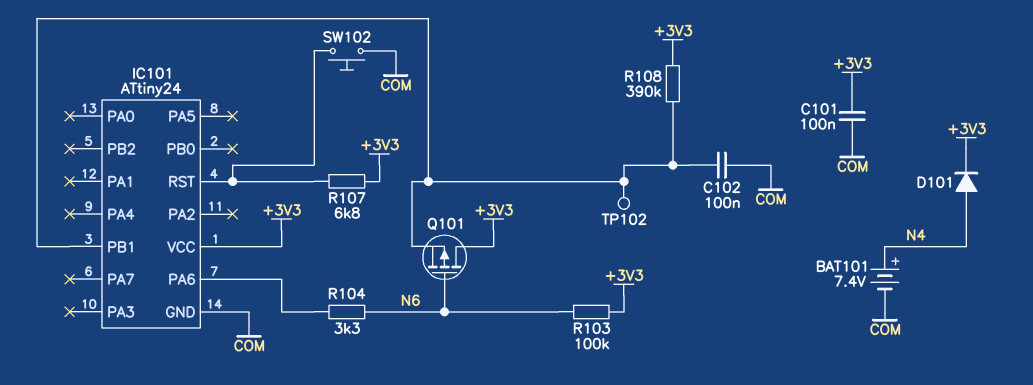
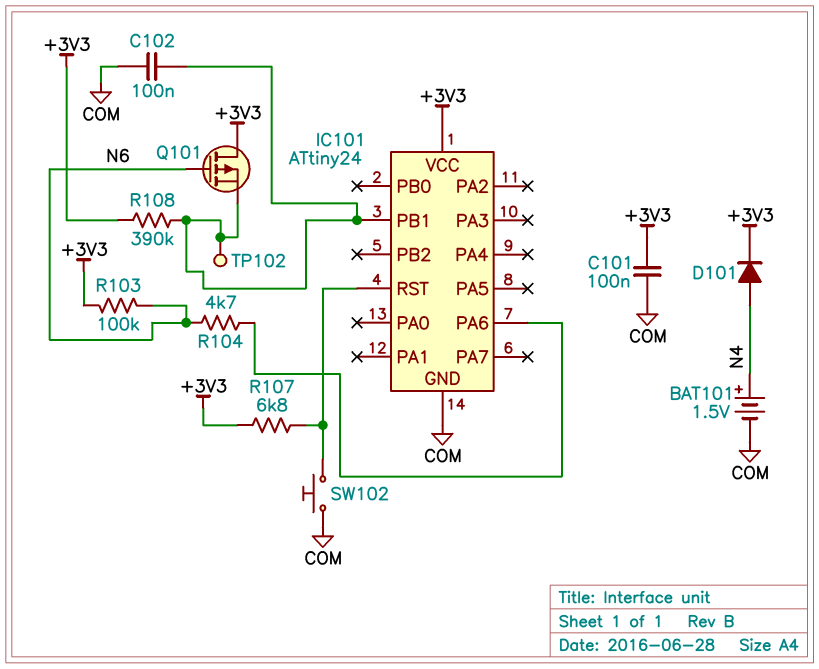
BAT101: 7.4V (plus N4, minus COM) -> 1.5V (plus N4, minus COM)
R104: 3.3k (IC101/PA6, N6) -> 4.7k (IC101/PA6, N6)

